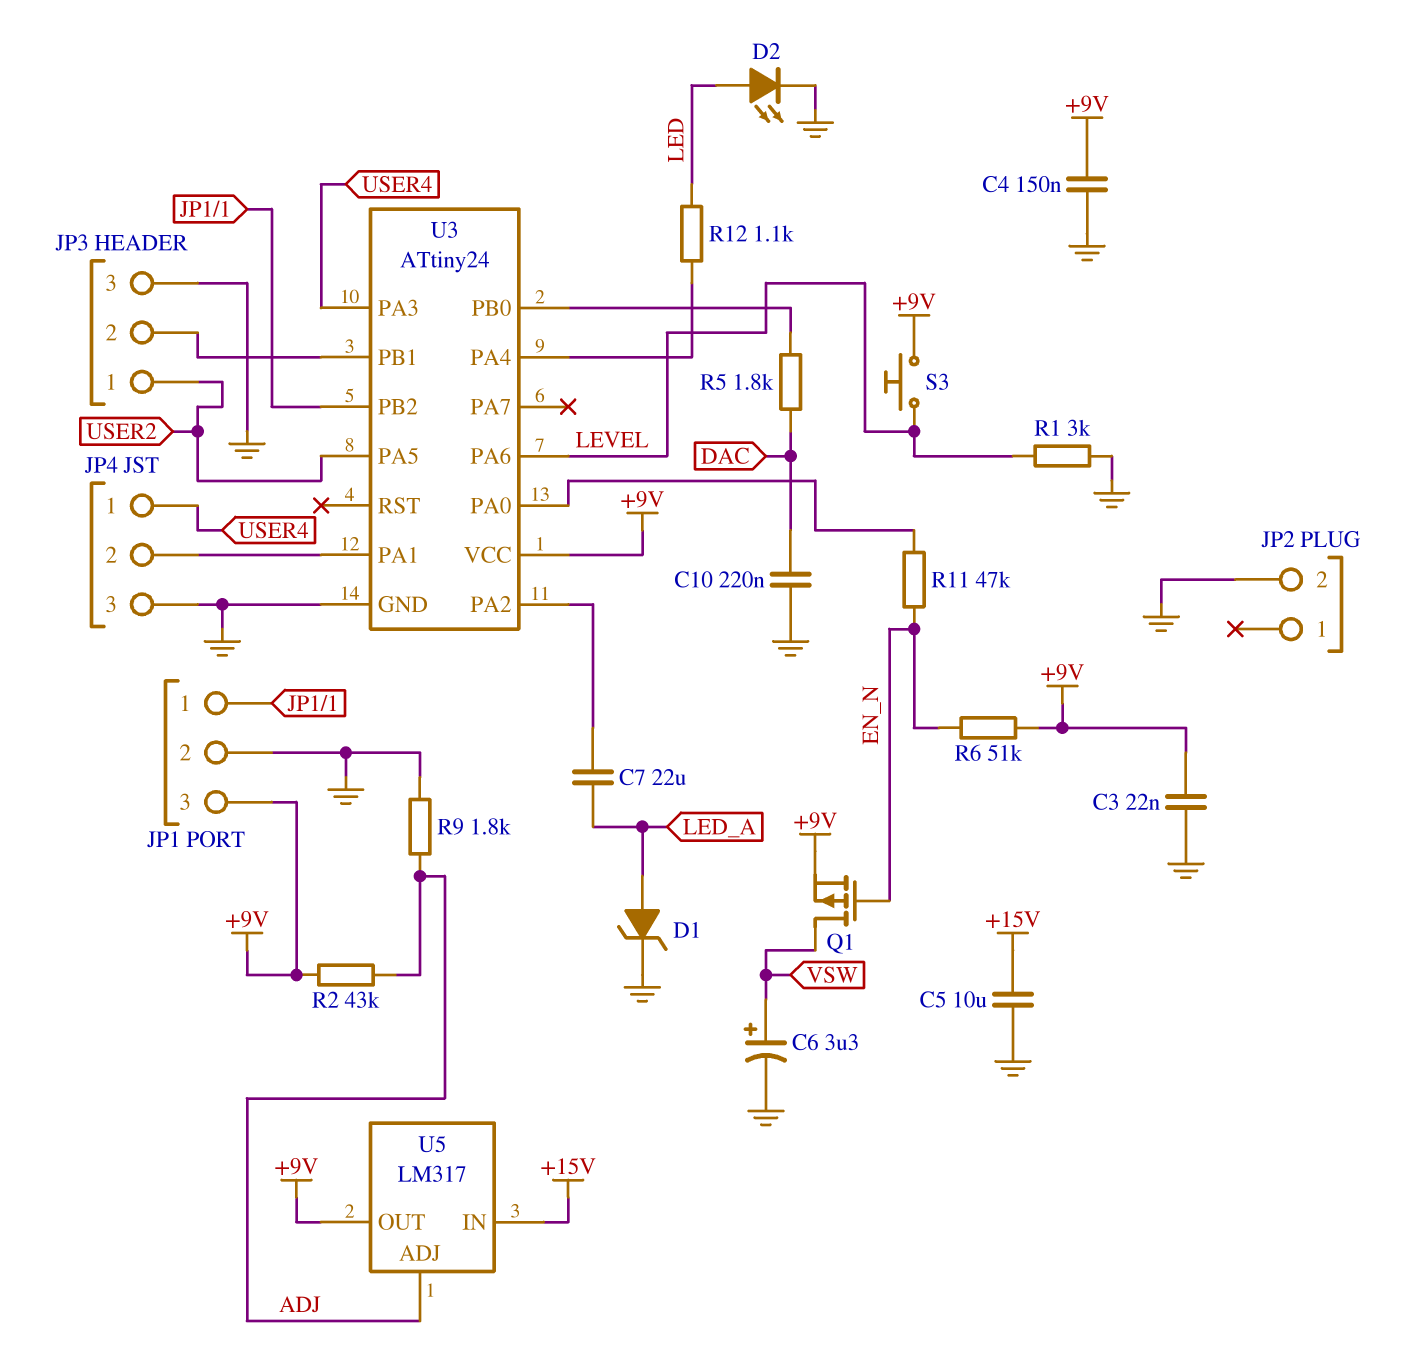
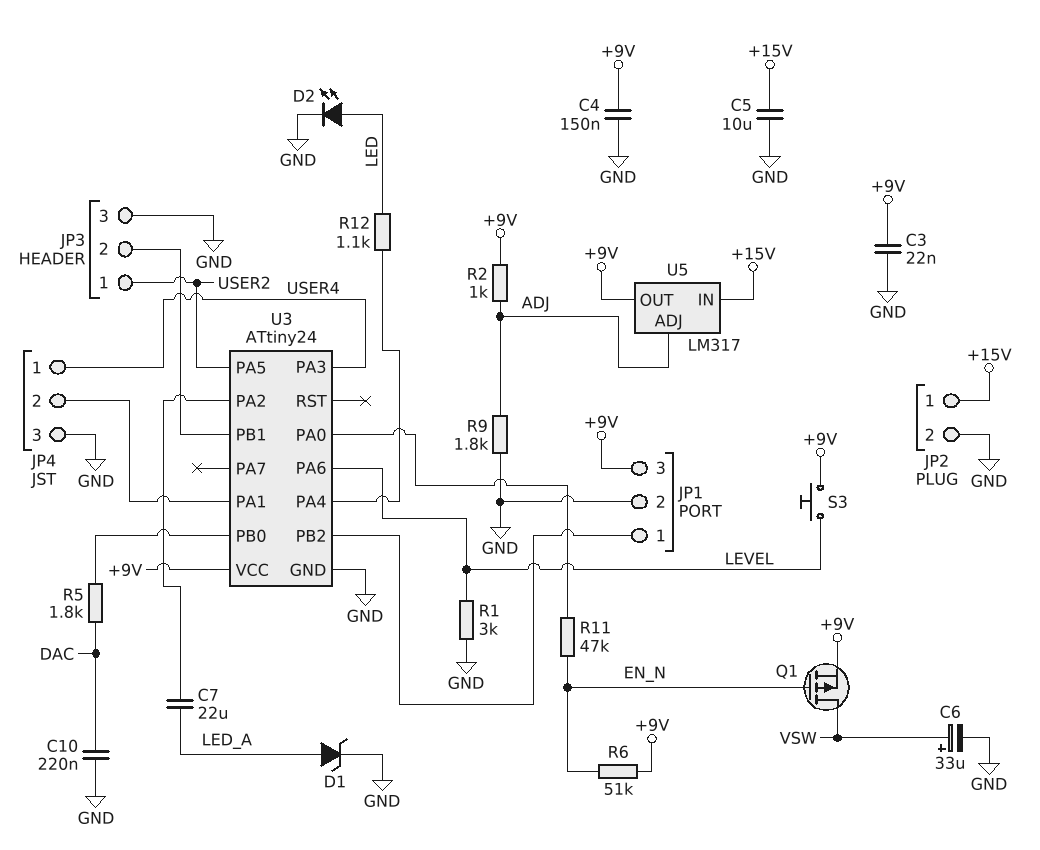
C6: 3.3uF (plus VSW, minus GND) -> 33uF (plus VSW, minus GND)
JP2 pin 1: none -> +15V
R2: 43k (+9V, ADJ) -> 1k (+9V, ADJ)

